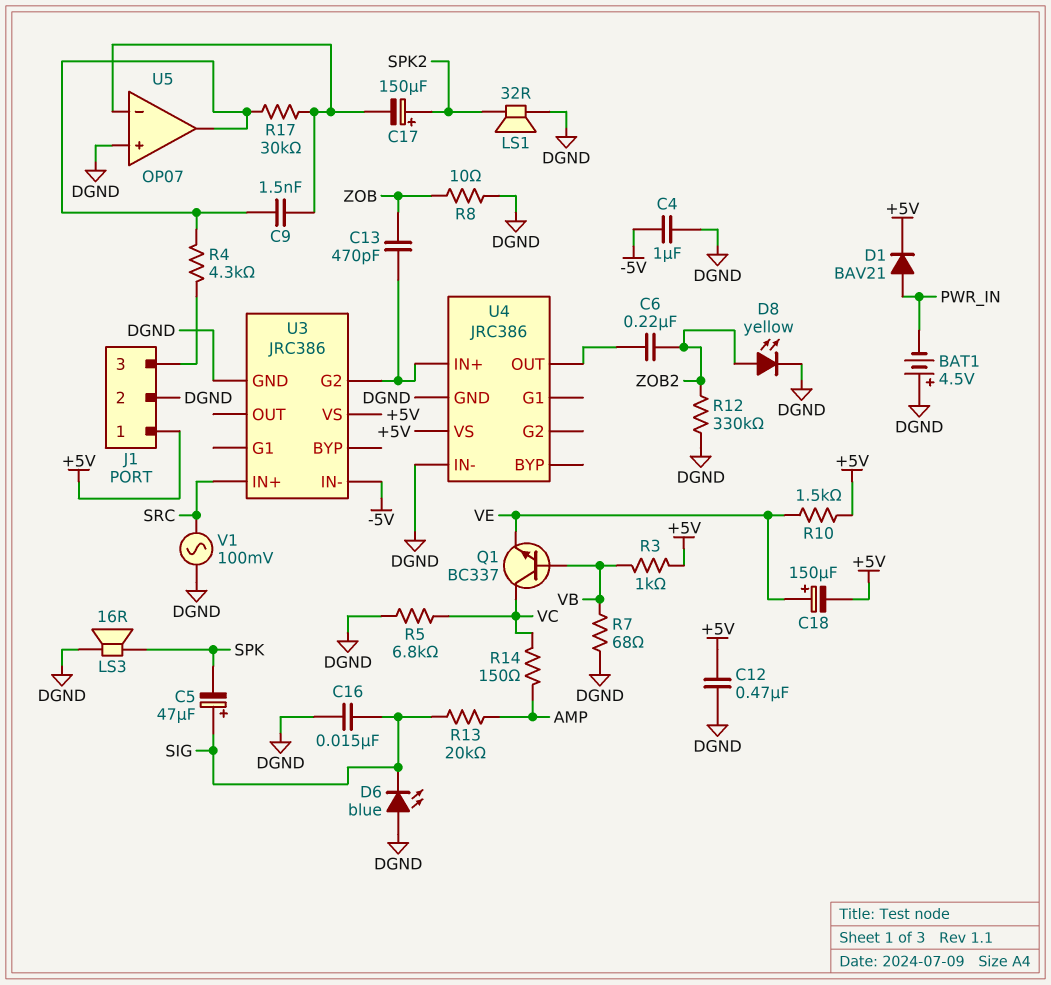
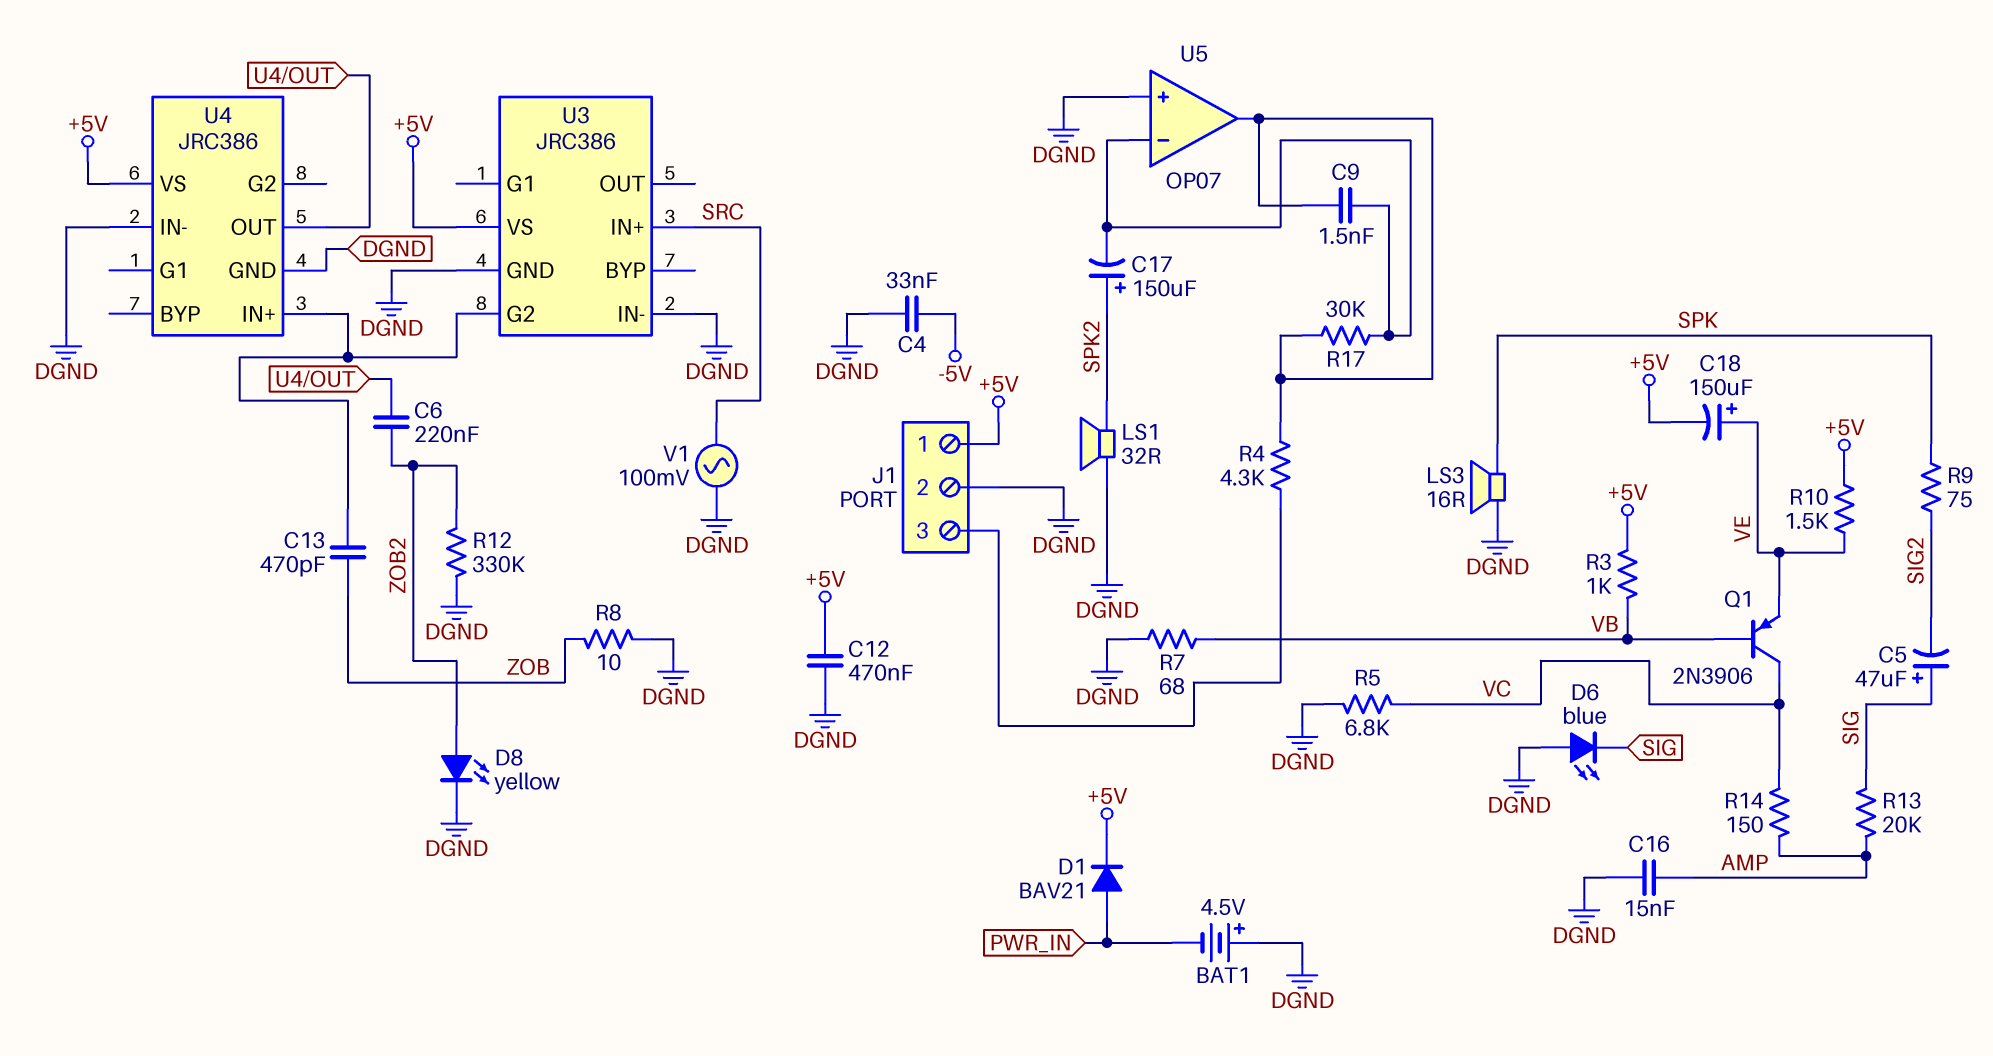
C4: 1uF (-5V, DGND) -> 33nF (-5V, DGND)
C5: 47uF (plus SIG, minus SPK) -> 47uF (plus SIG, minus SIG2)
C16: 15nF (DGND, SIG) -> 15nF (AMP, DGND)
Q1: NPN BC337 (B VB, C VC, E VE) -> PNP 2N3906 (B VB, C VC, E VE)
R9: none -> 75 (SIG2, SPK)
U3 pin IN-: -5V -> DGND

